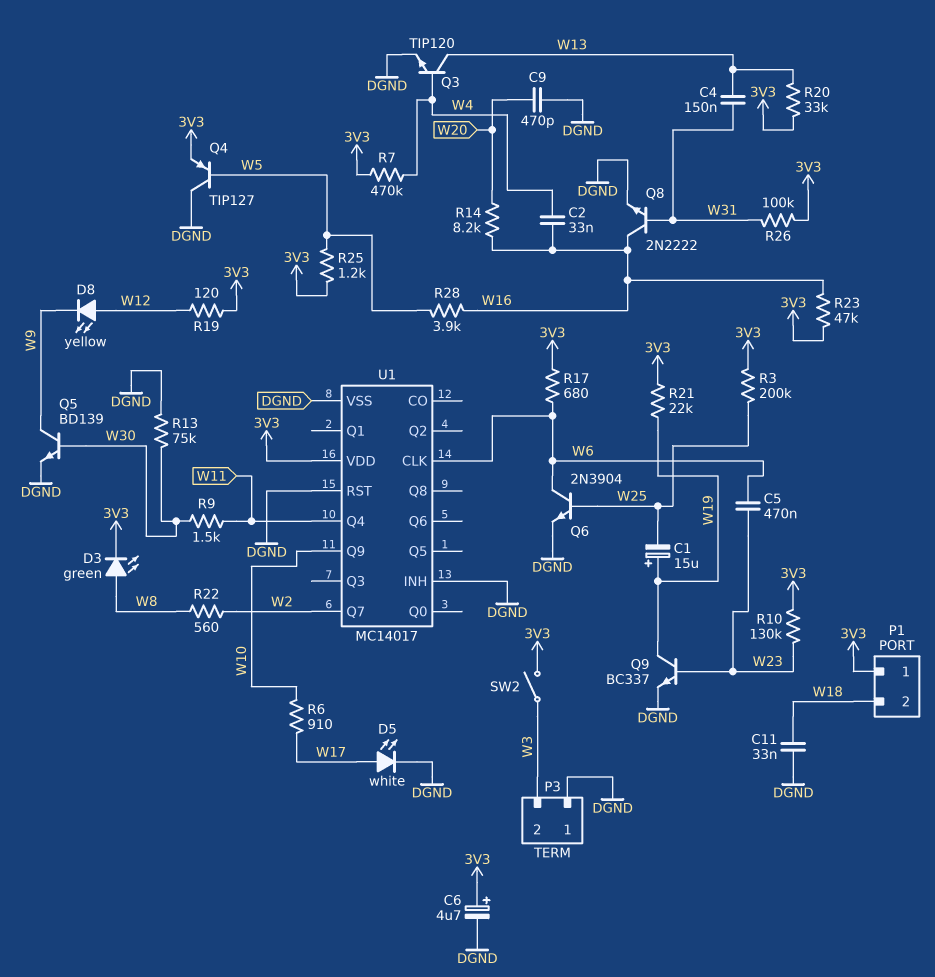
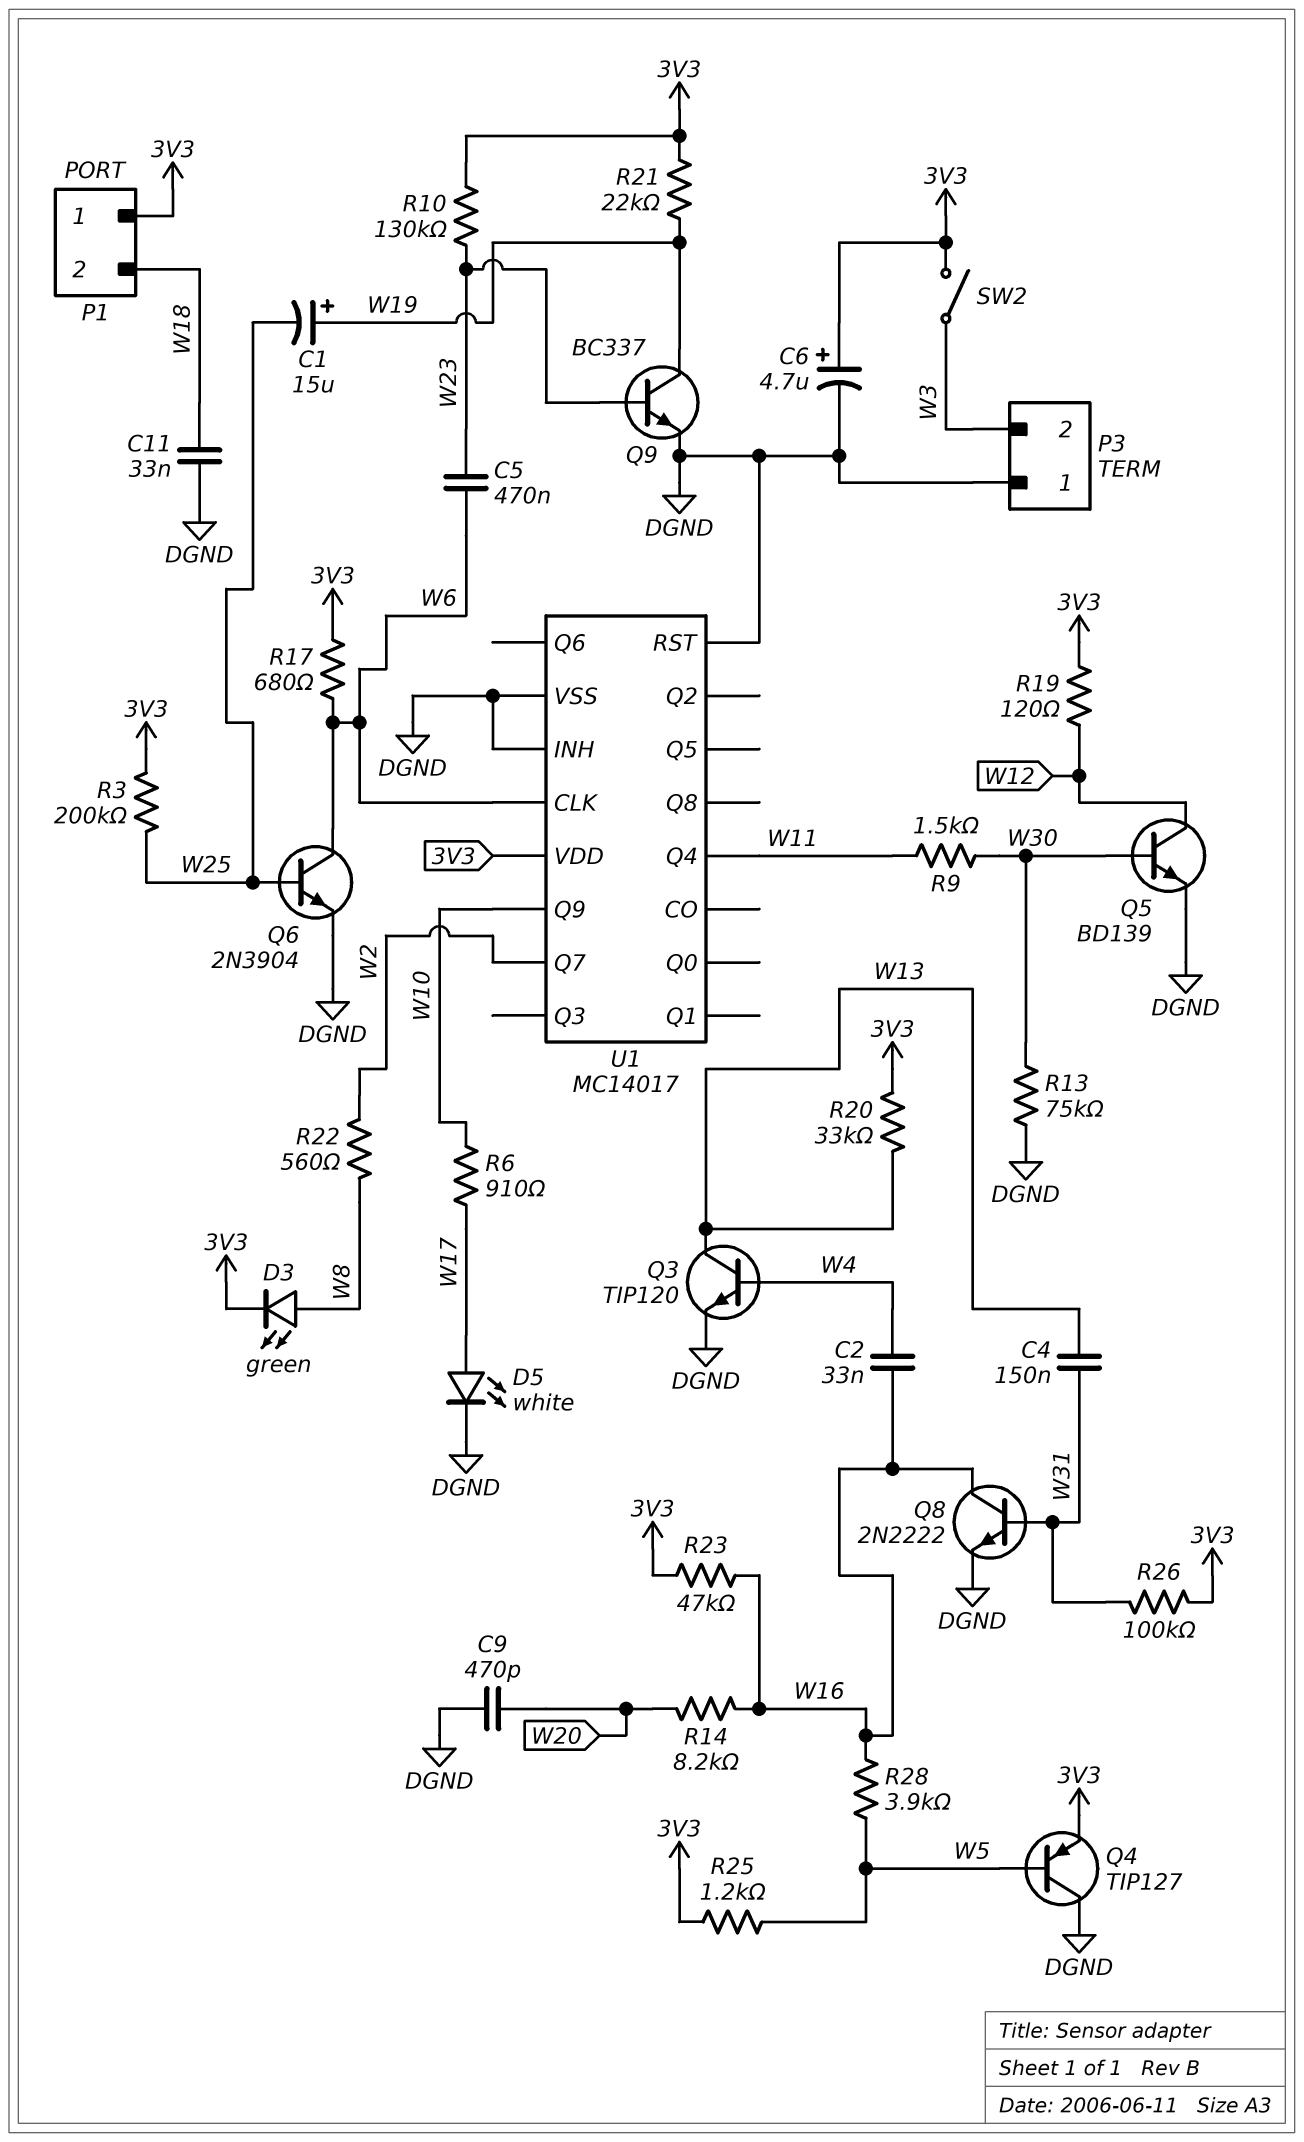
D8: LED yellow (A W12, K W9) -> none
Q5: NPN BD139 (B W30, C W9, E DGND) -> NPN BD139 (B W30, C W12, E DGND)
R7: 470k (3V3, W4) -> none

